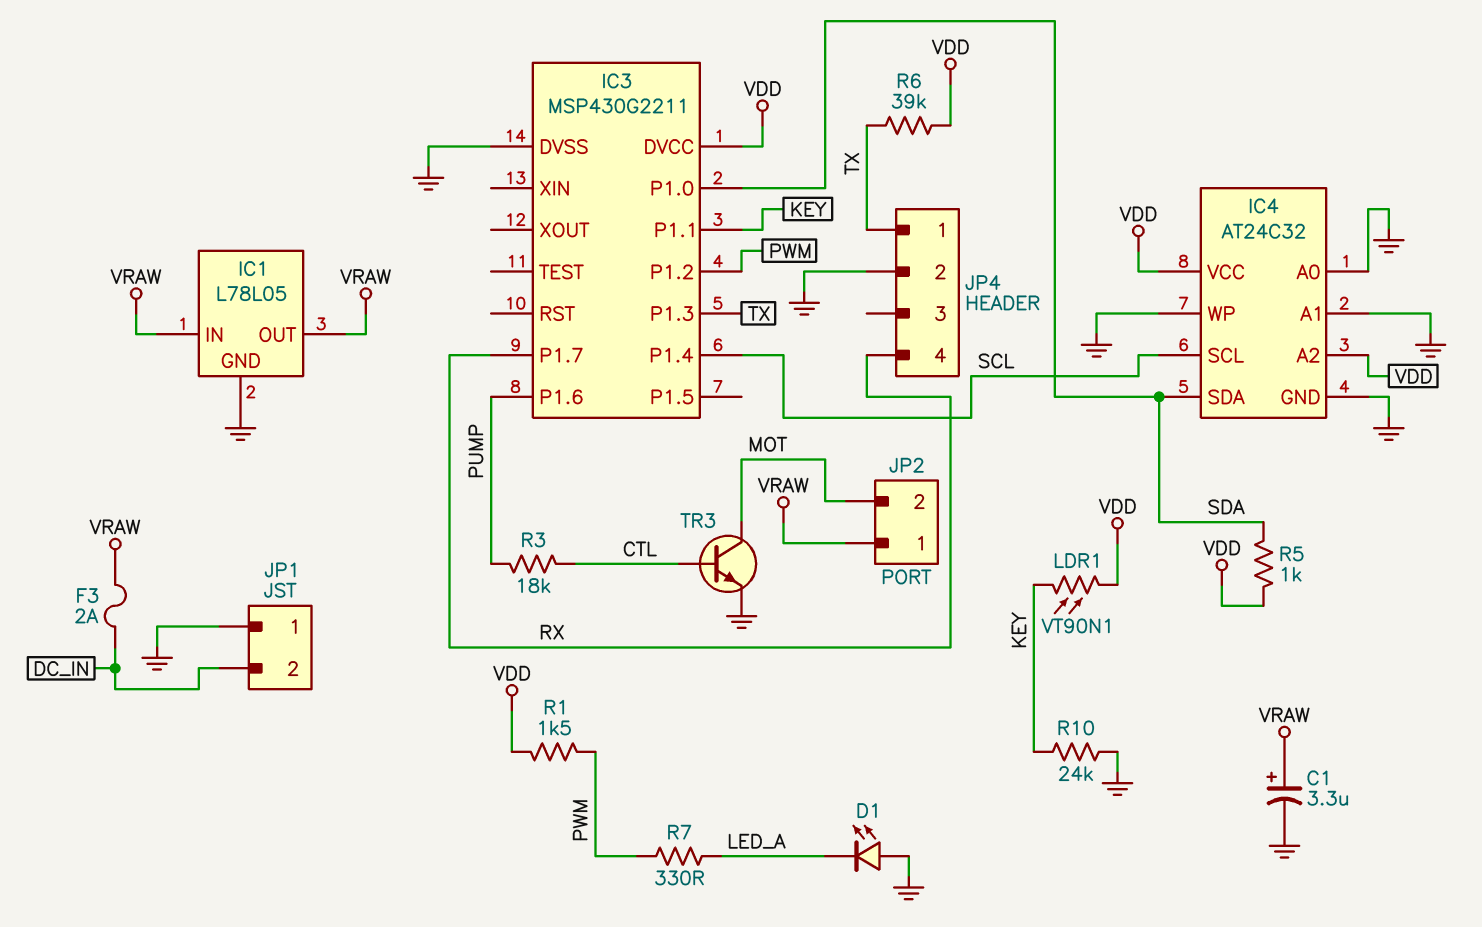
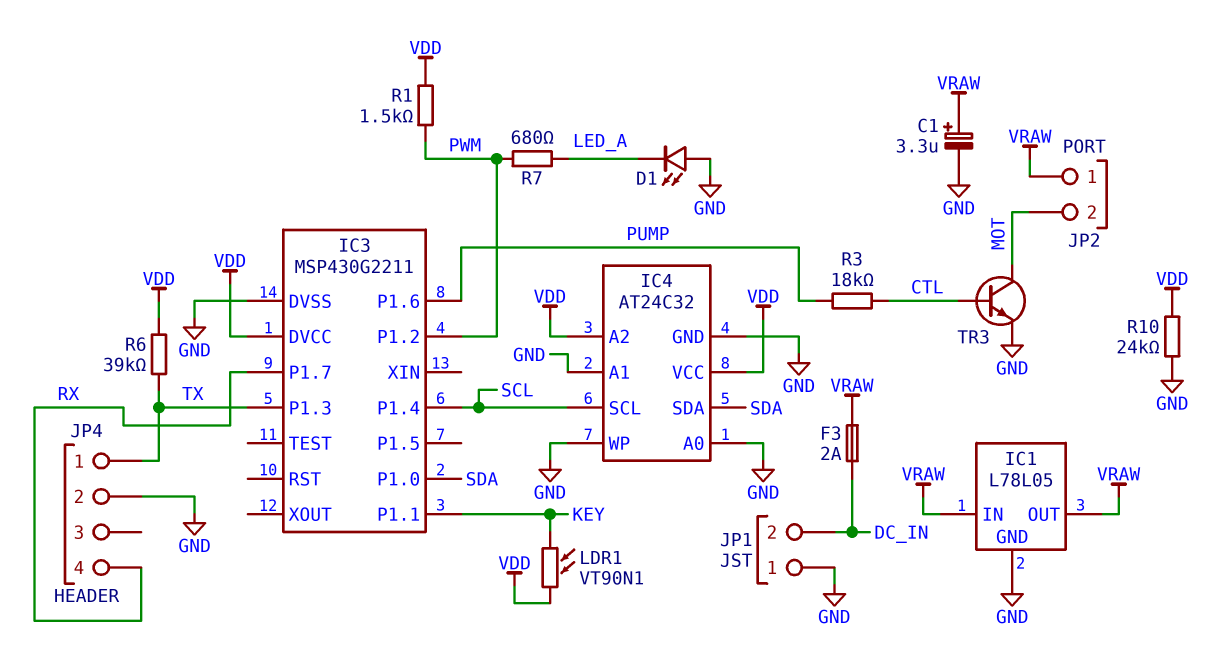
R5: 1k (SDA, VDD) -> none
R7: 330 (LED_A, PWM) -> 680 (LED_A, PWM)
R10: 24k (GND, KEY) -> 24k (GND, VDD)

